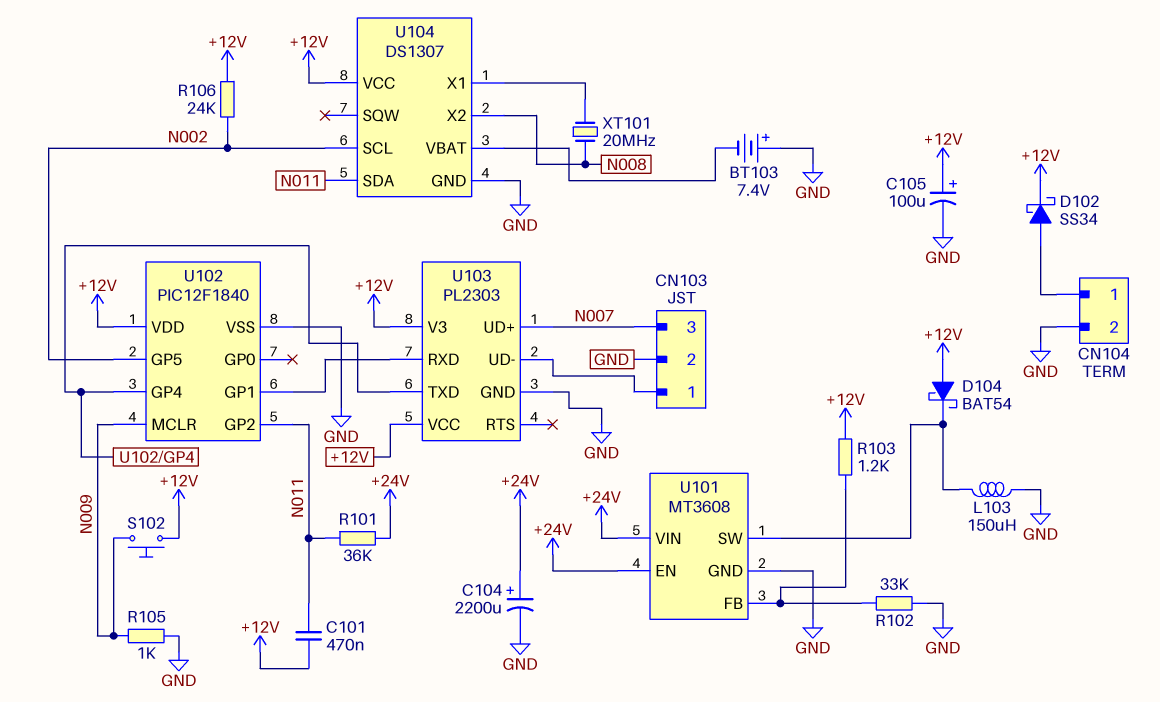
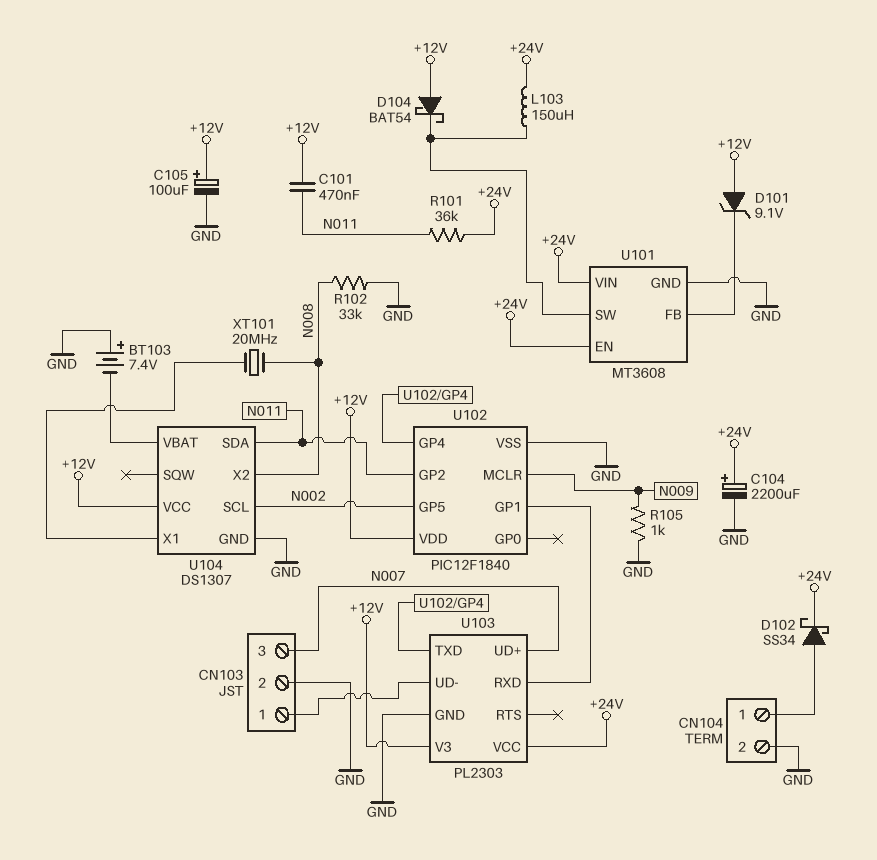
D101: none -> zener 9.1V (A +12V, K U101/FB)
D102: schottky SS34 (A CN104/1, K +12V) -> schottky SS34 (A CN104/1, K +24V)
L103: 150uH (GND, U101/SW) -> 150uH (+24V, U101/SW)
R102: 33k (GND, U101/FB) -> 33k (GND, N008)
R103: 1.2k (+12V, U101/FB) -> none
R106: 24k (+12V, N002) -> none
S102: button (+12V, N009) -> none
U103 pin VCC: +12V -> +24V

